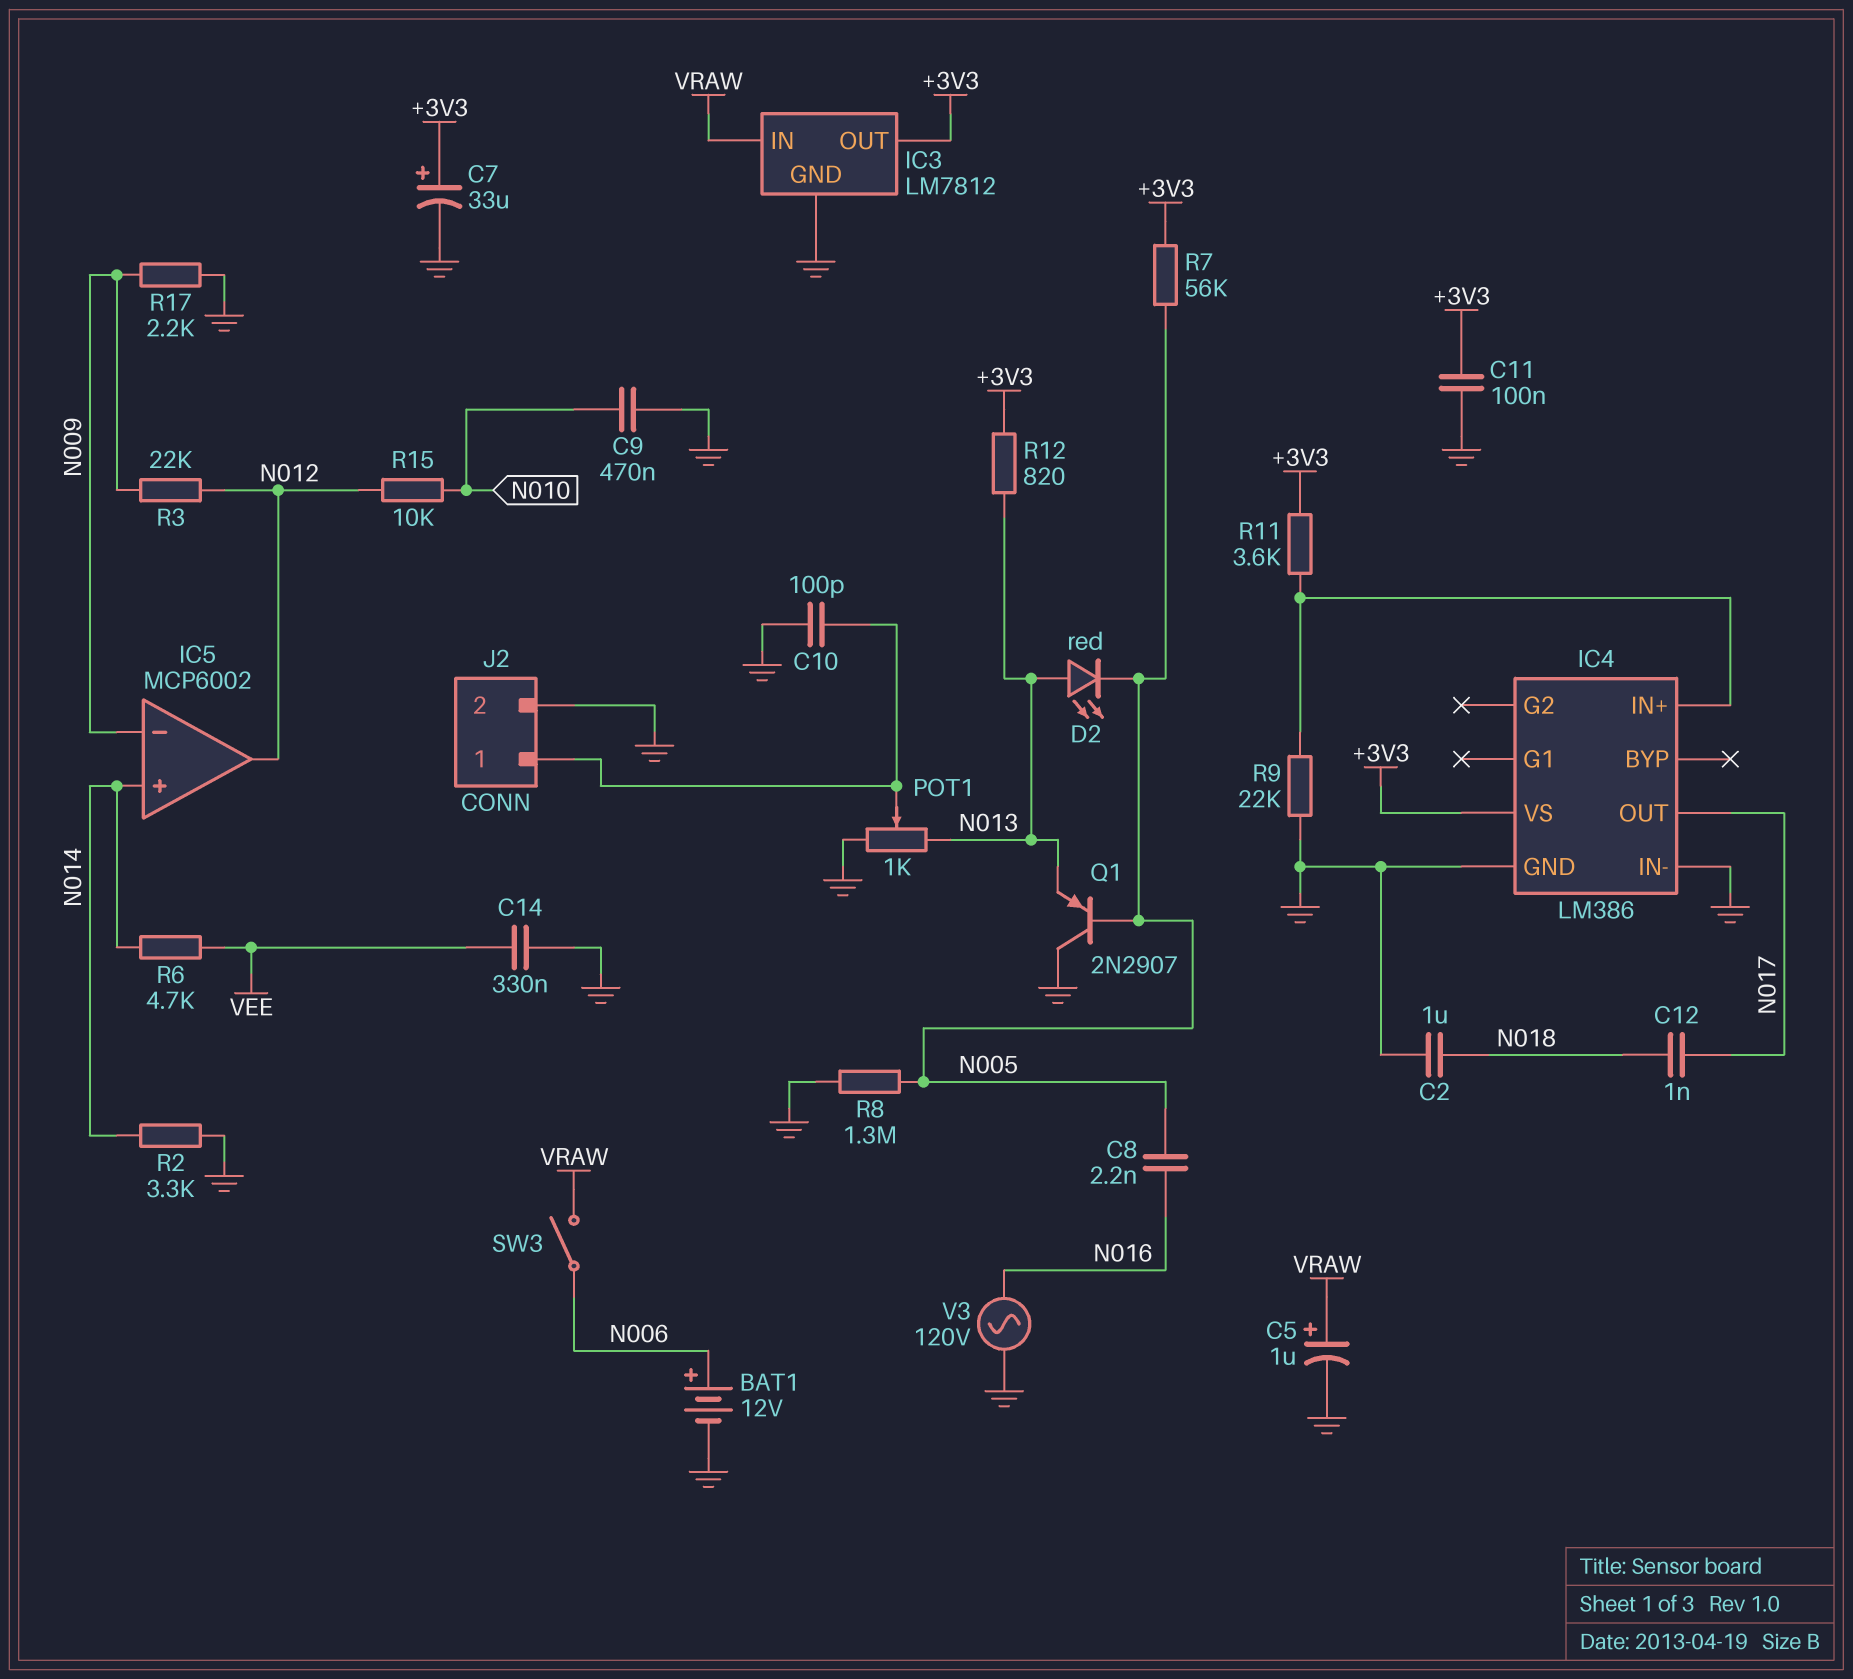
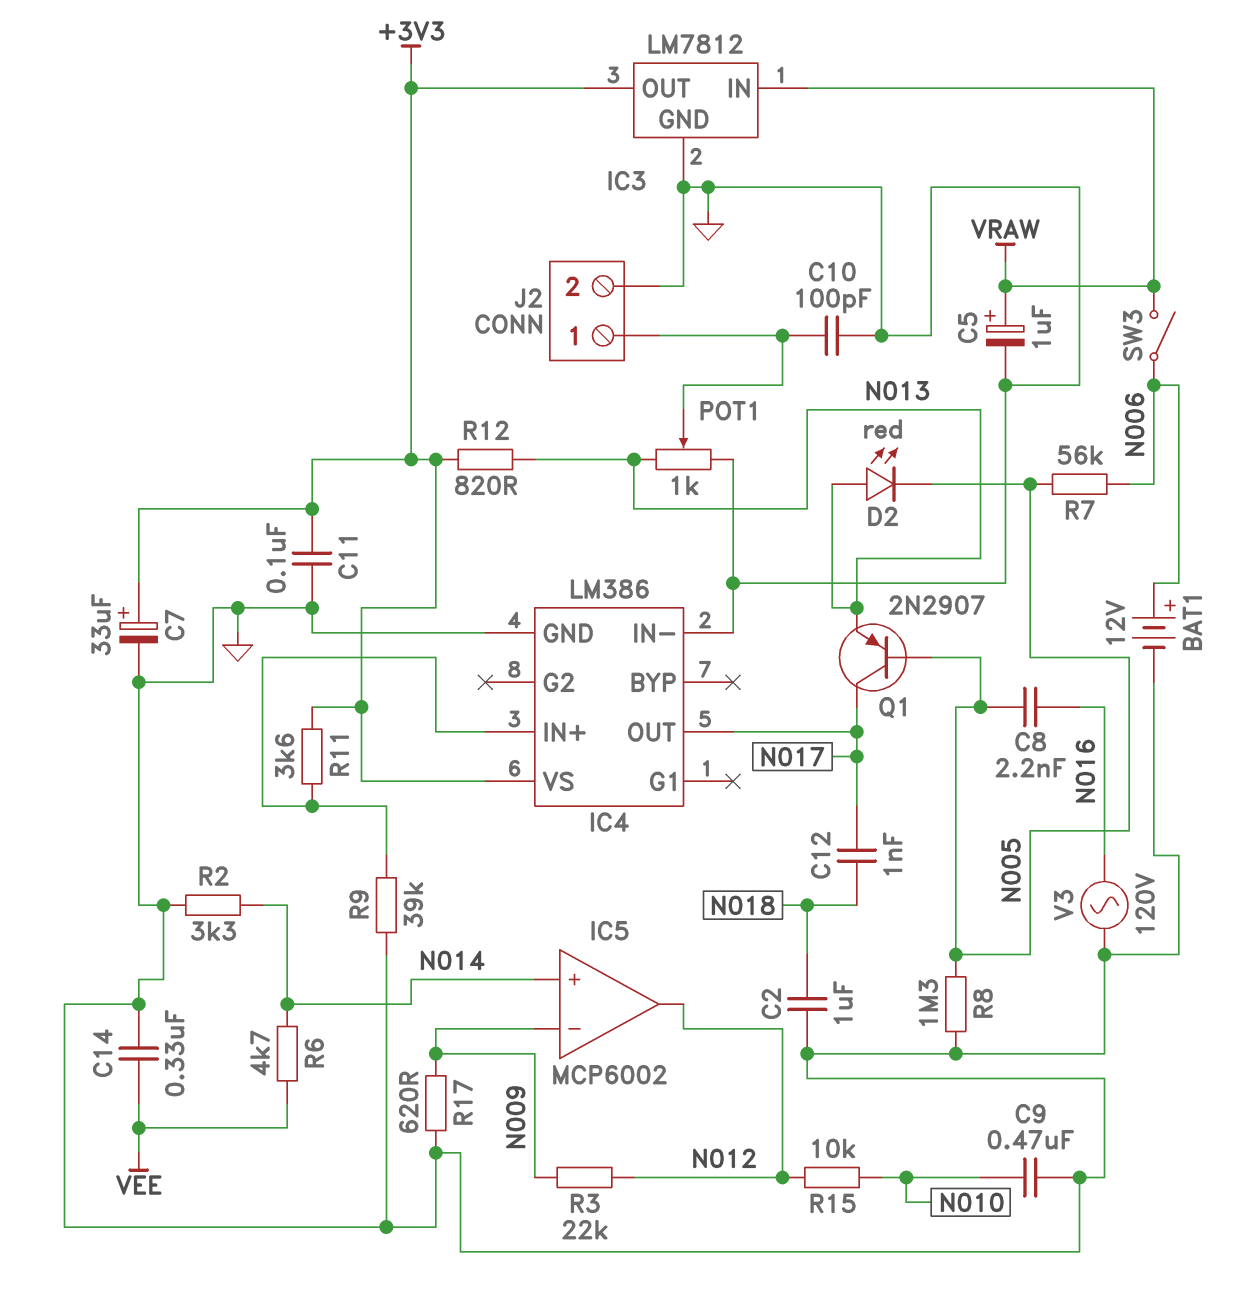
Q1: PNP 2N2907 (B N005, C GND, E N013) -> PNP 2N2907 (B N005, C N017, E N013)
R7: 56k (+3V3, N005) -> 56k (N005, N006)
R9: 22k (GND, IC4/IN+) -> 39k (GND, IC4/IN+)
R17: 2.2k (GND, N009) -> 620 (GND, N009)

